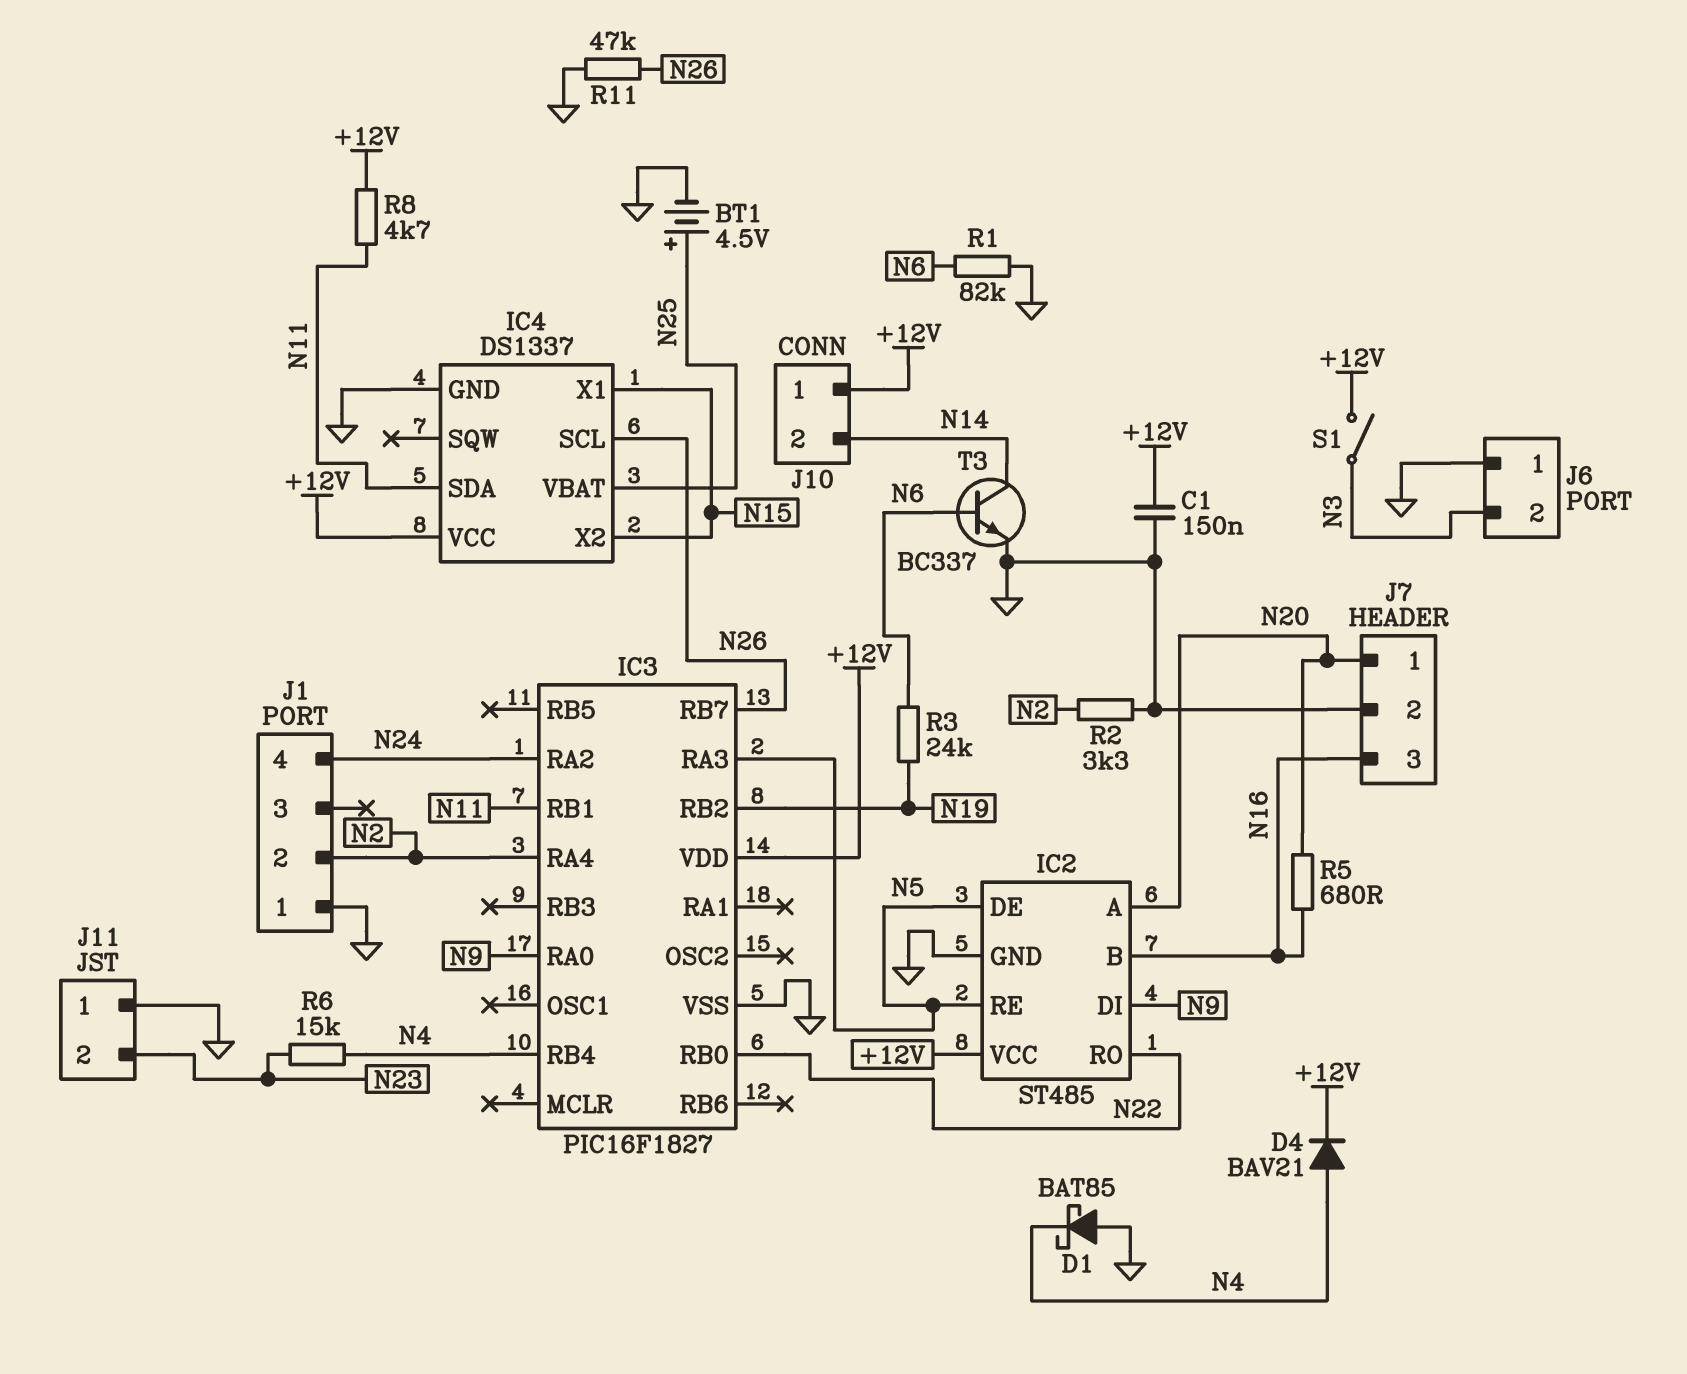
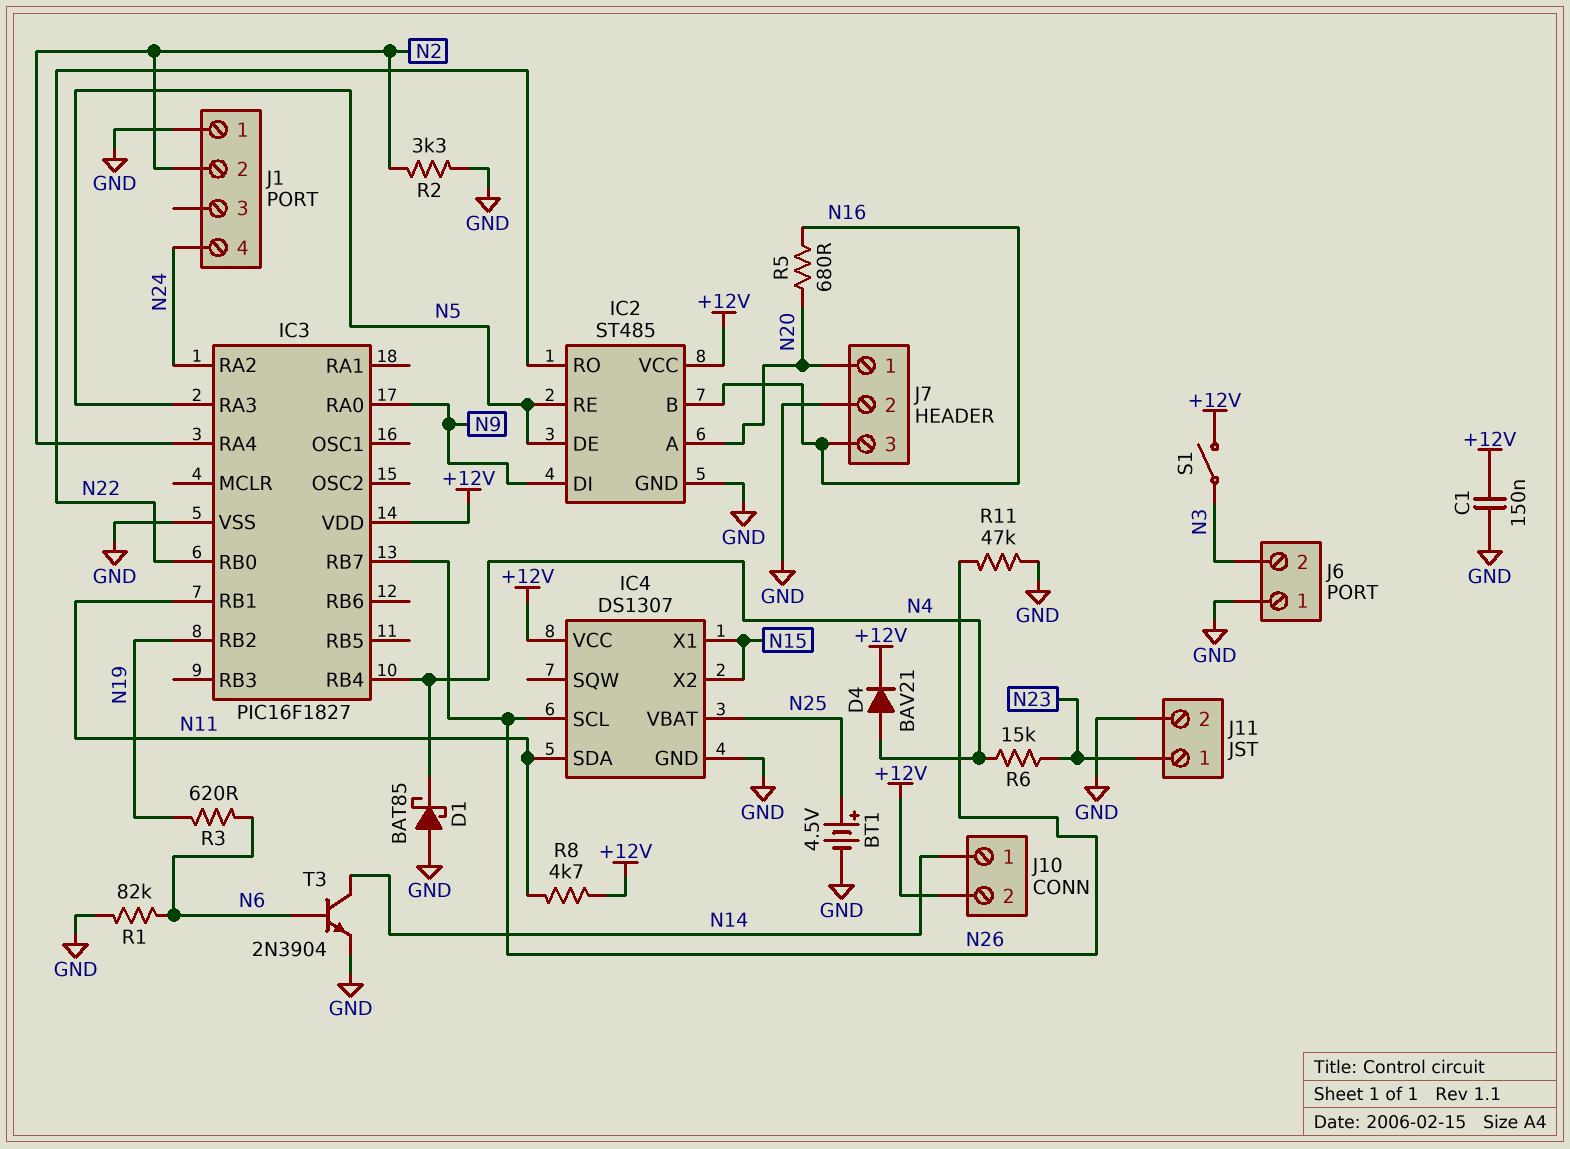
IC4: DS1337 -> DS1307
J10 pin 1: +12V -> N14
J10 pin 2: N14 -> +12V
J11 pin 1: GND -> N23
J11 pin 2: N23 -> GND
R3: 24k (N6, N19) -> 620 (N6, N19)
T3: NPN BC337 (B N6, C N14, E GND) -> NPN 2N3904 (B N6, C N14, E GND)

